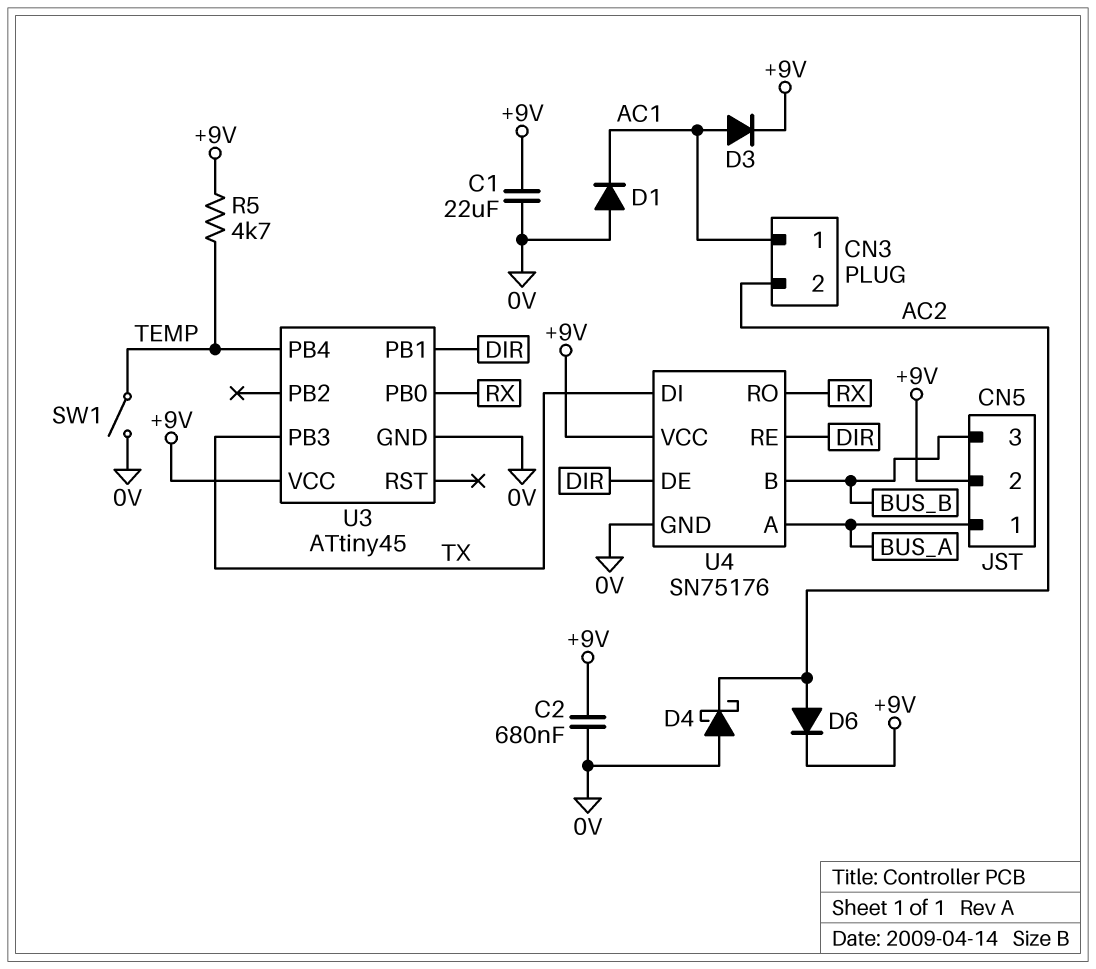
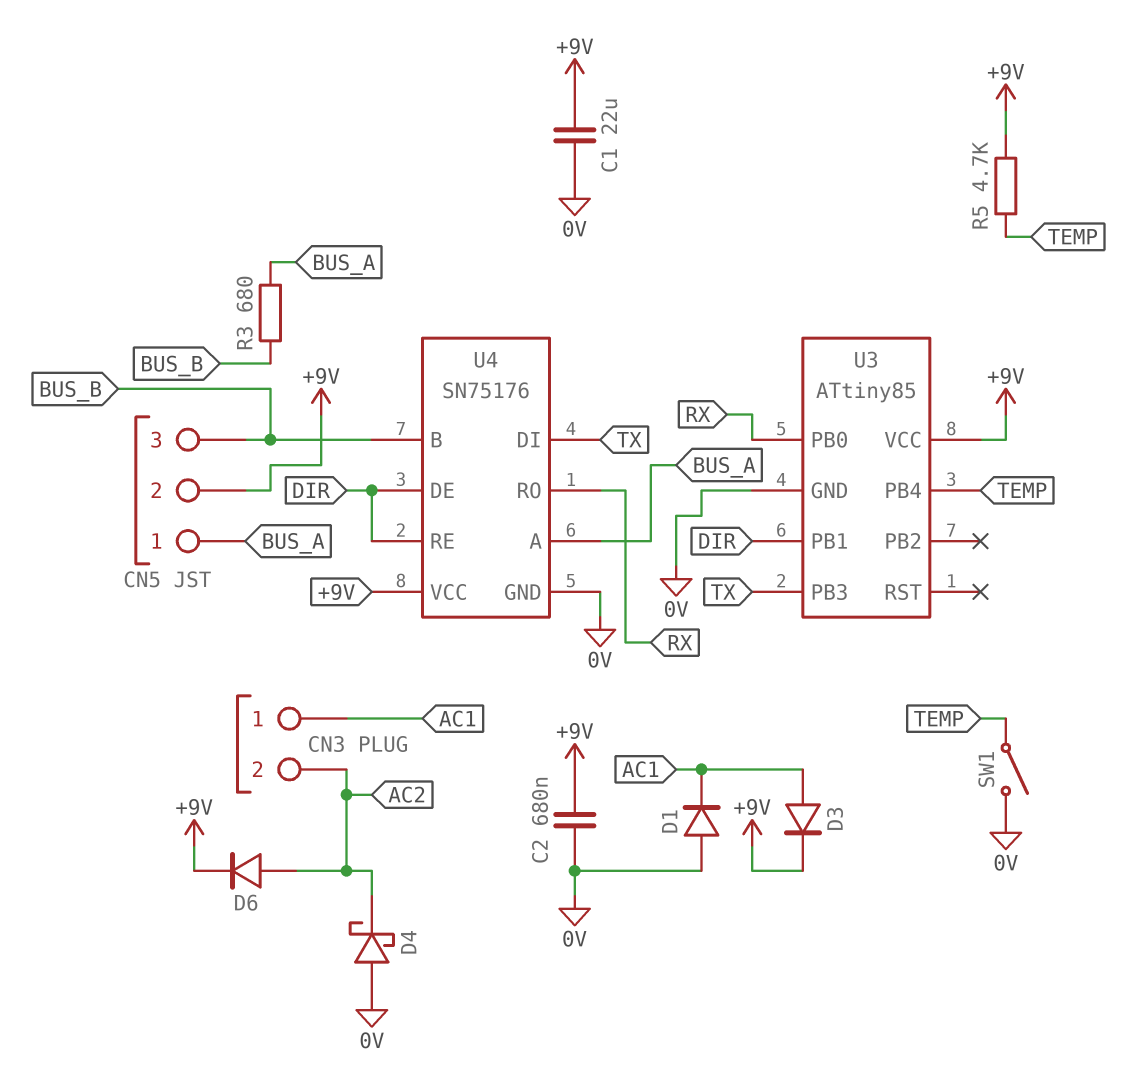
R3: none -> 680 (BUS_A, BUS_B)
U3: ATtiny45 -> ATtiny85

